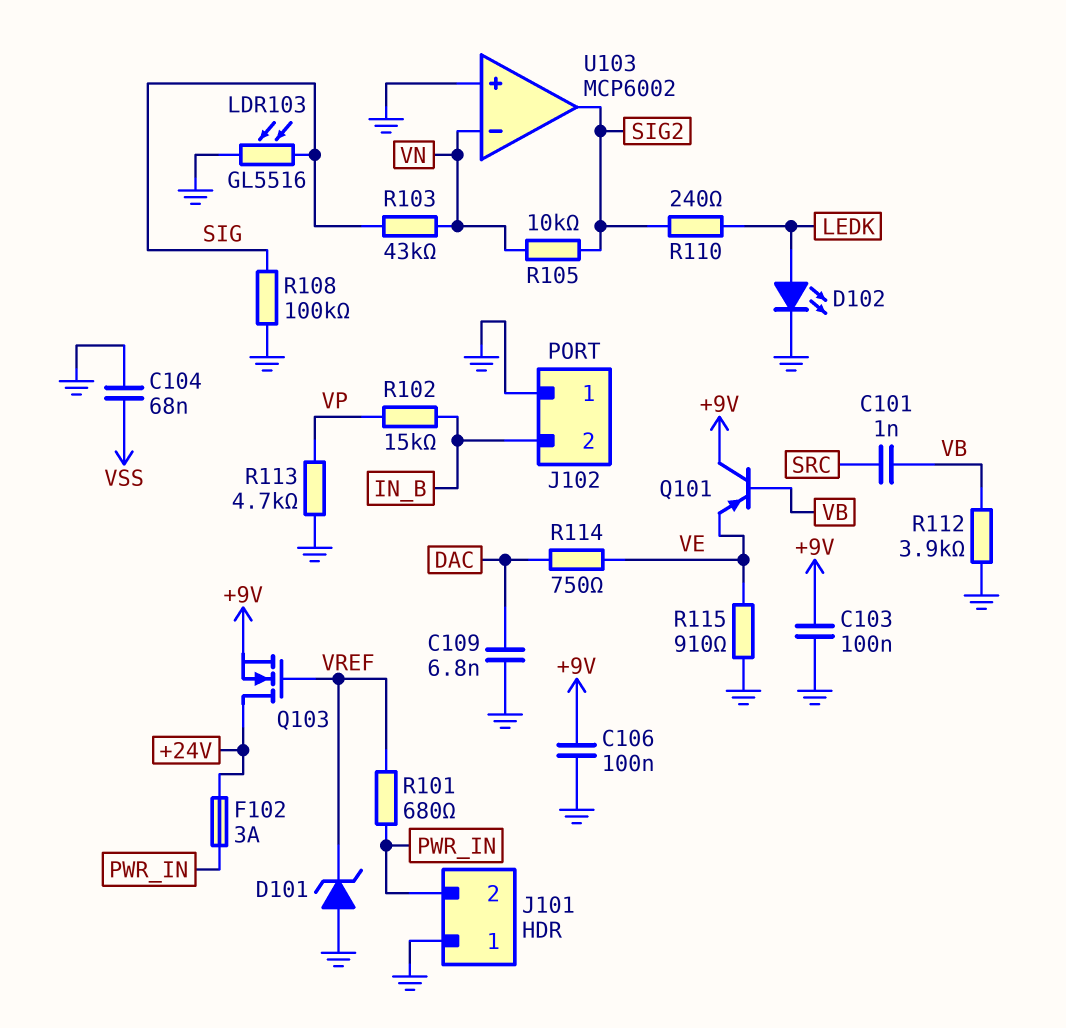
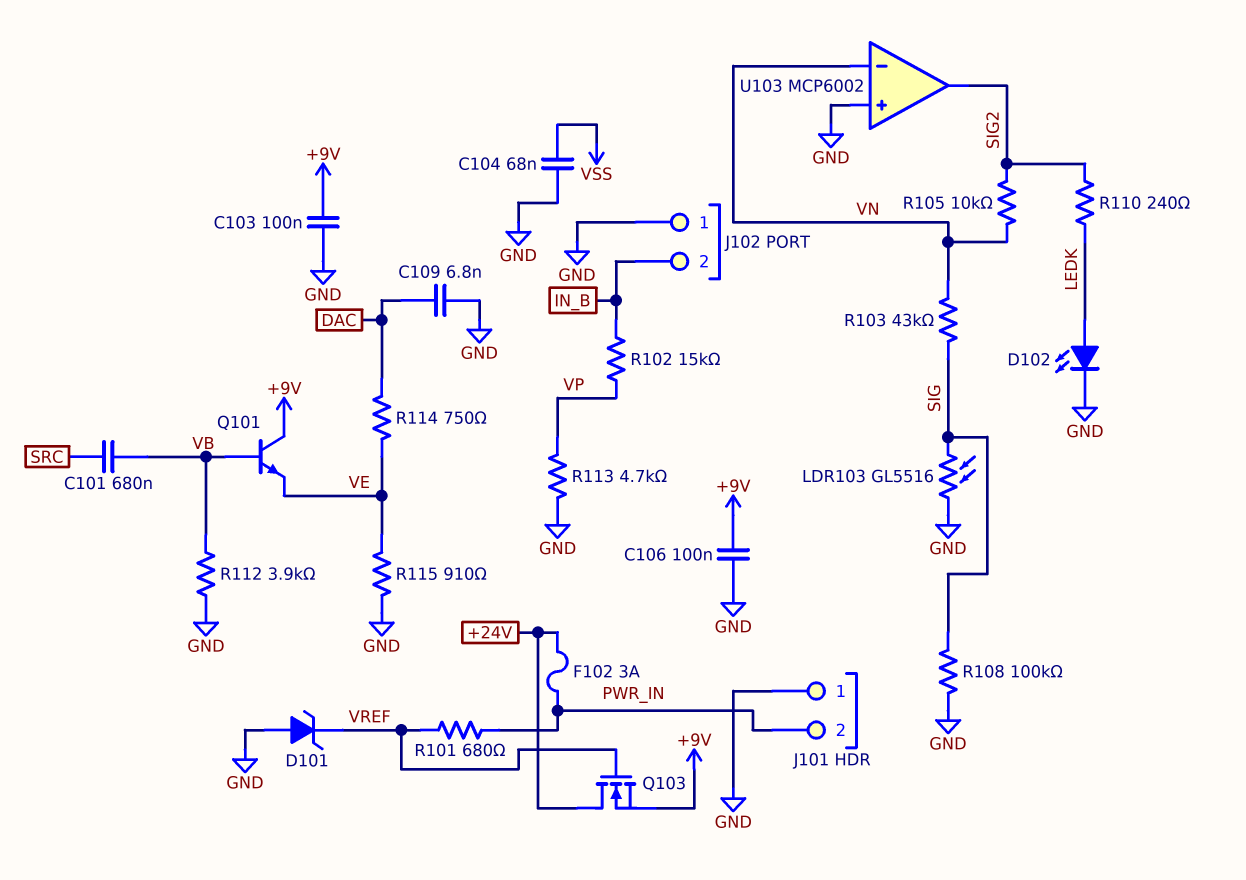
C101: 1nF (SRC, VB) -> 680nF (SRC, VB)
Q101: PNP (B VB, C +9V, E VE) -> NPN (B VB, C +9V, E VE)

